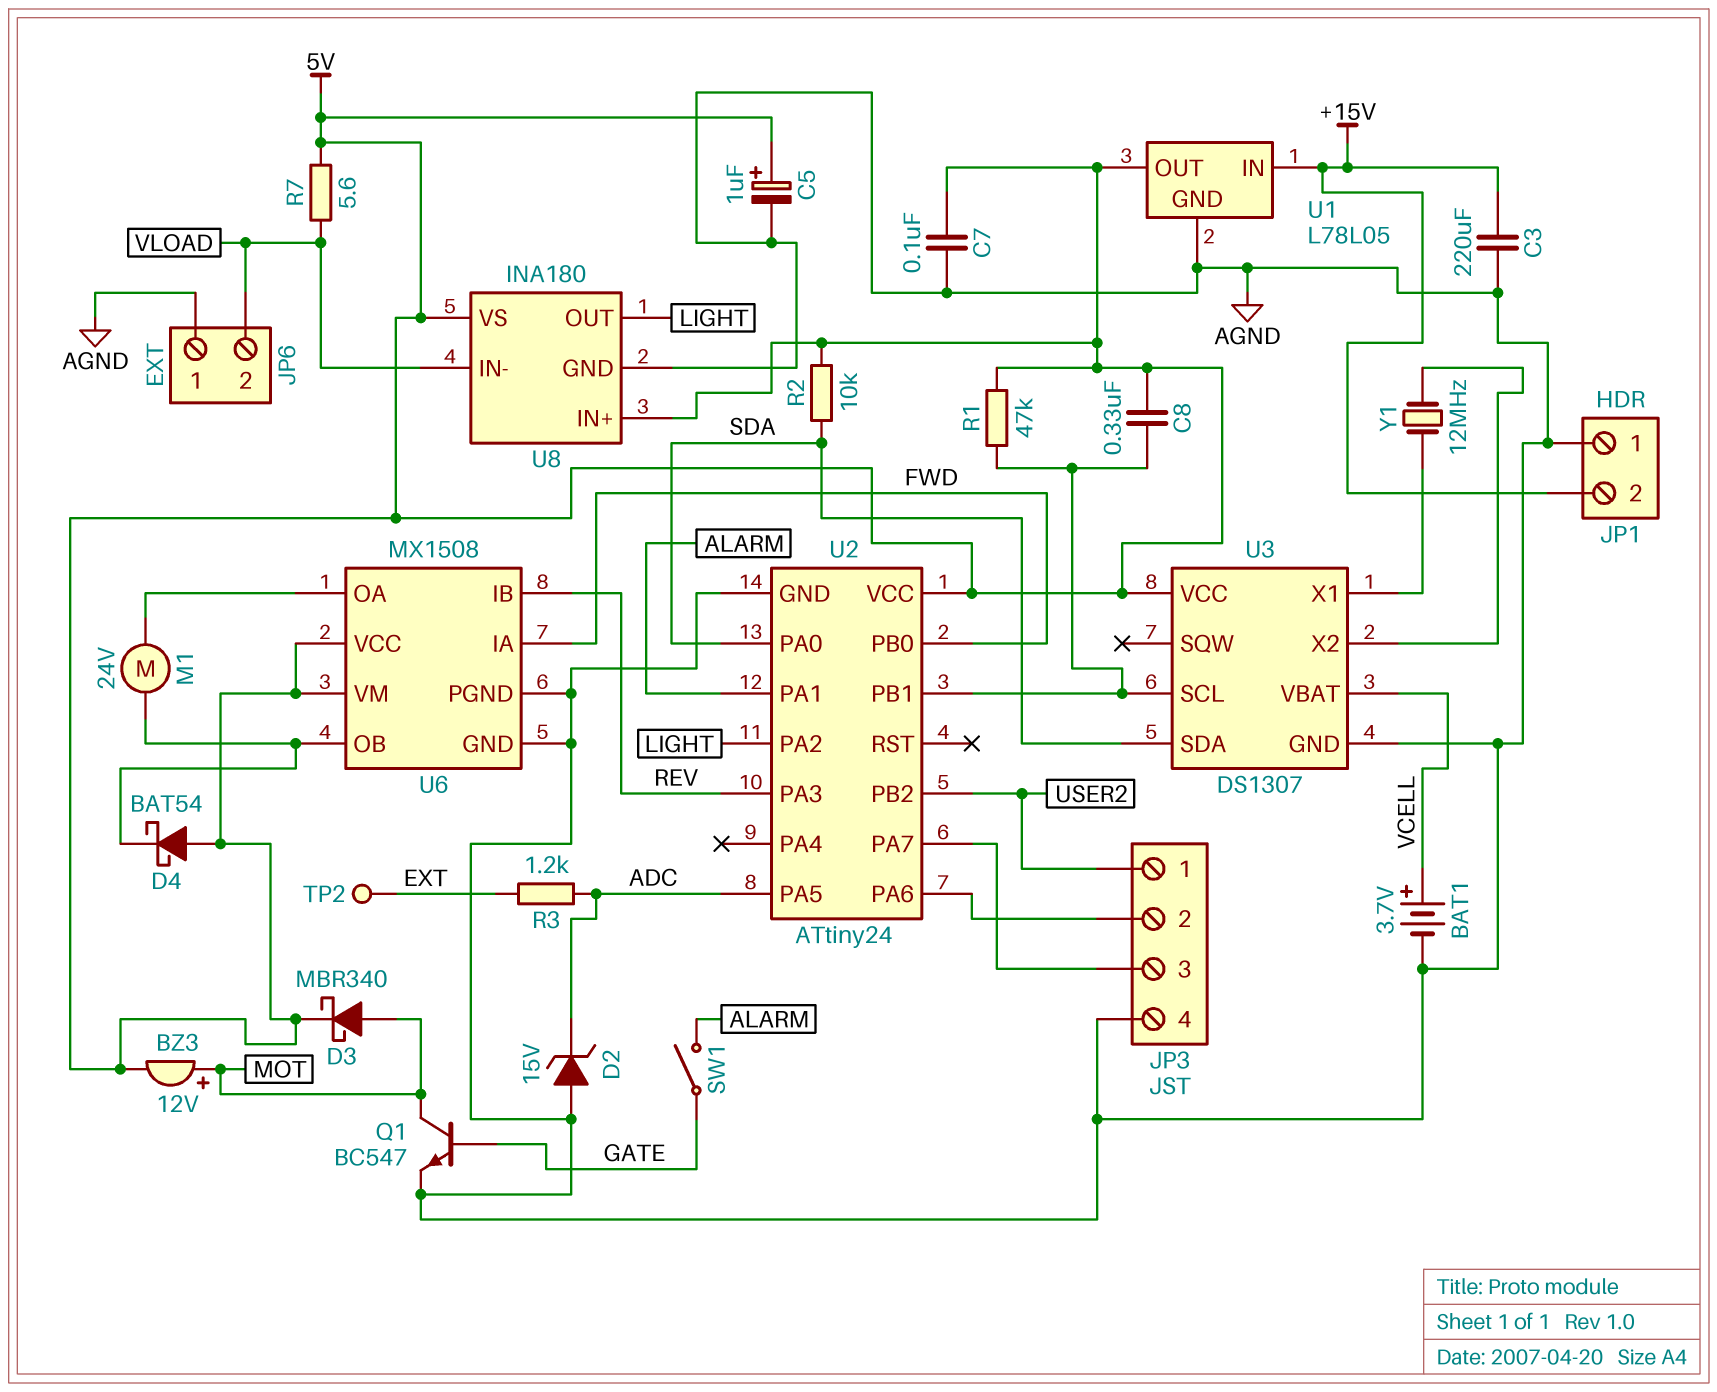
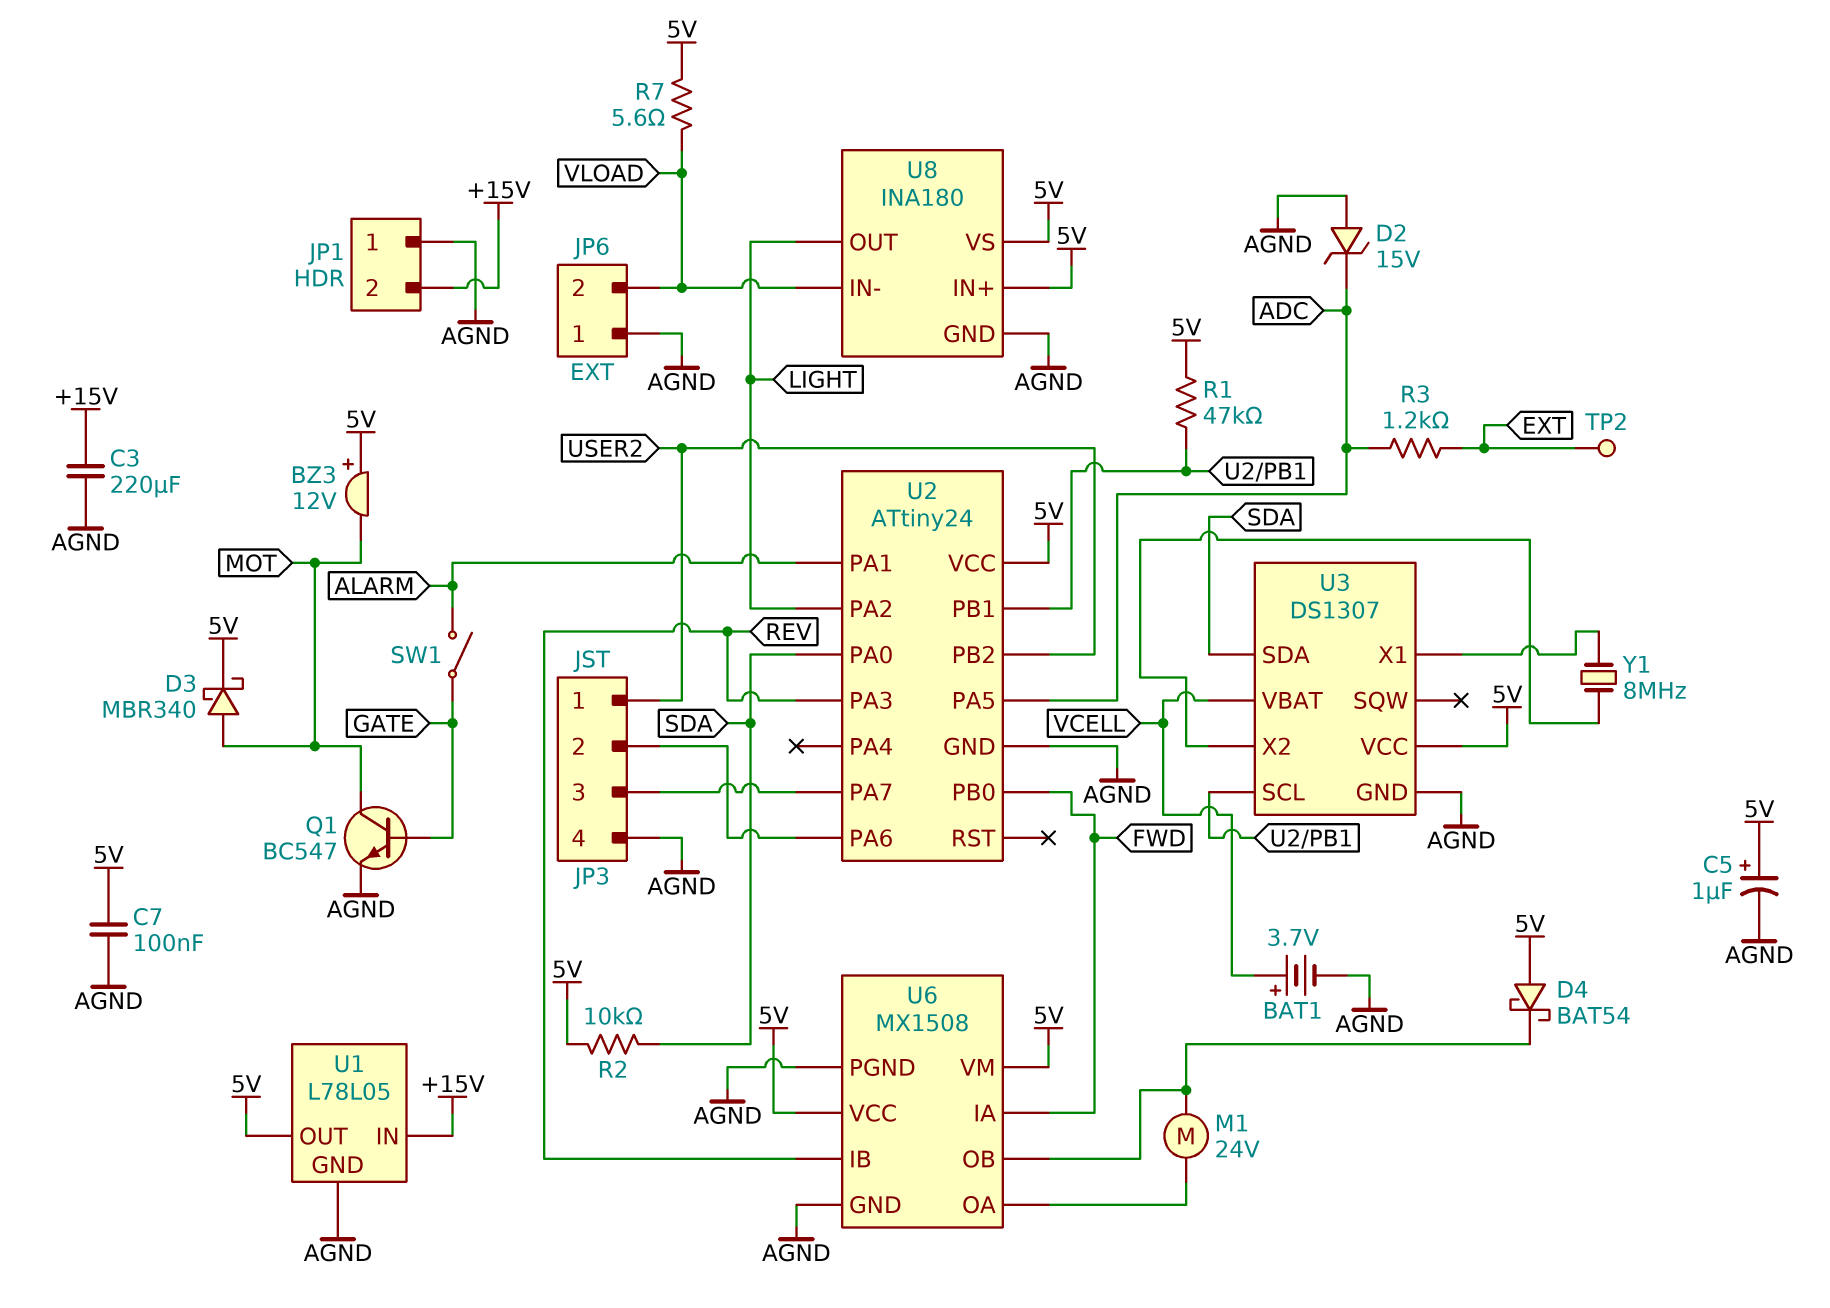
BZ3: buzzer 12V (plus MOT, minus 5V) -> buzzer 12V (plus 5V, minus MOT)
C8: 330nF (5V, U2/PB1) -> none
Y1: 12MHz (U3/X1, U3/X2) -> 8MHz (U3/X1, U3/X2)

